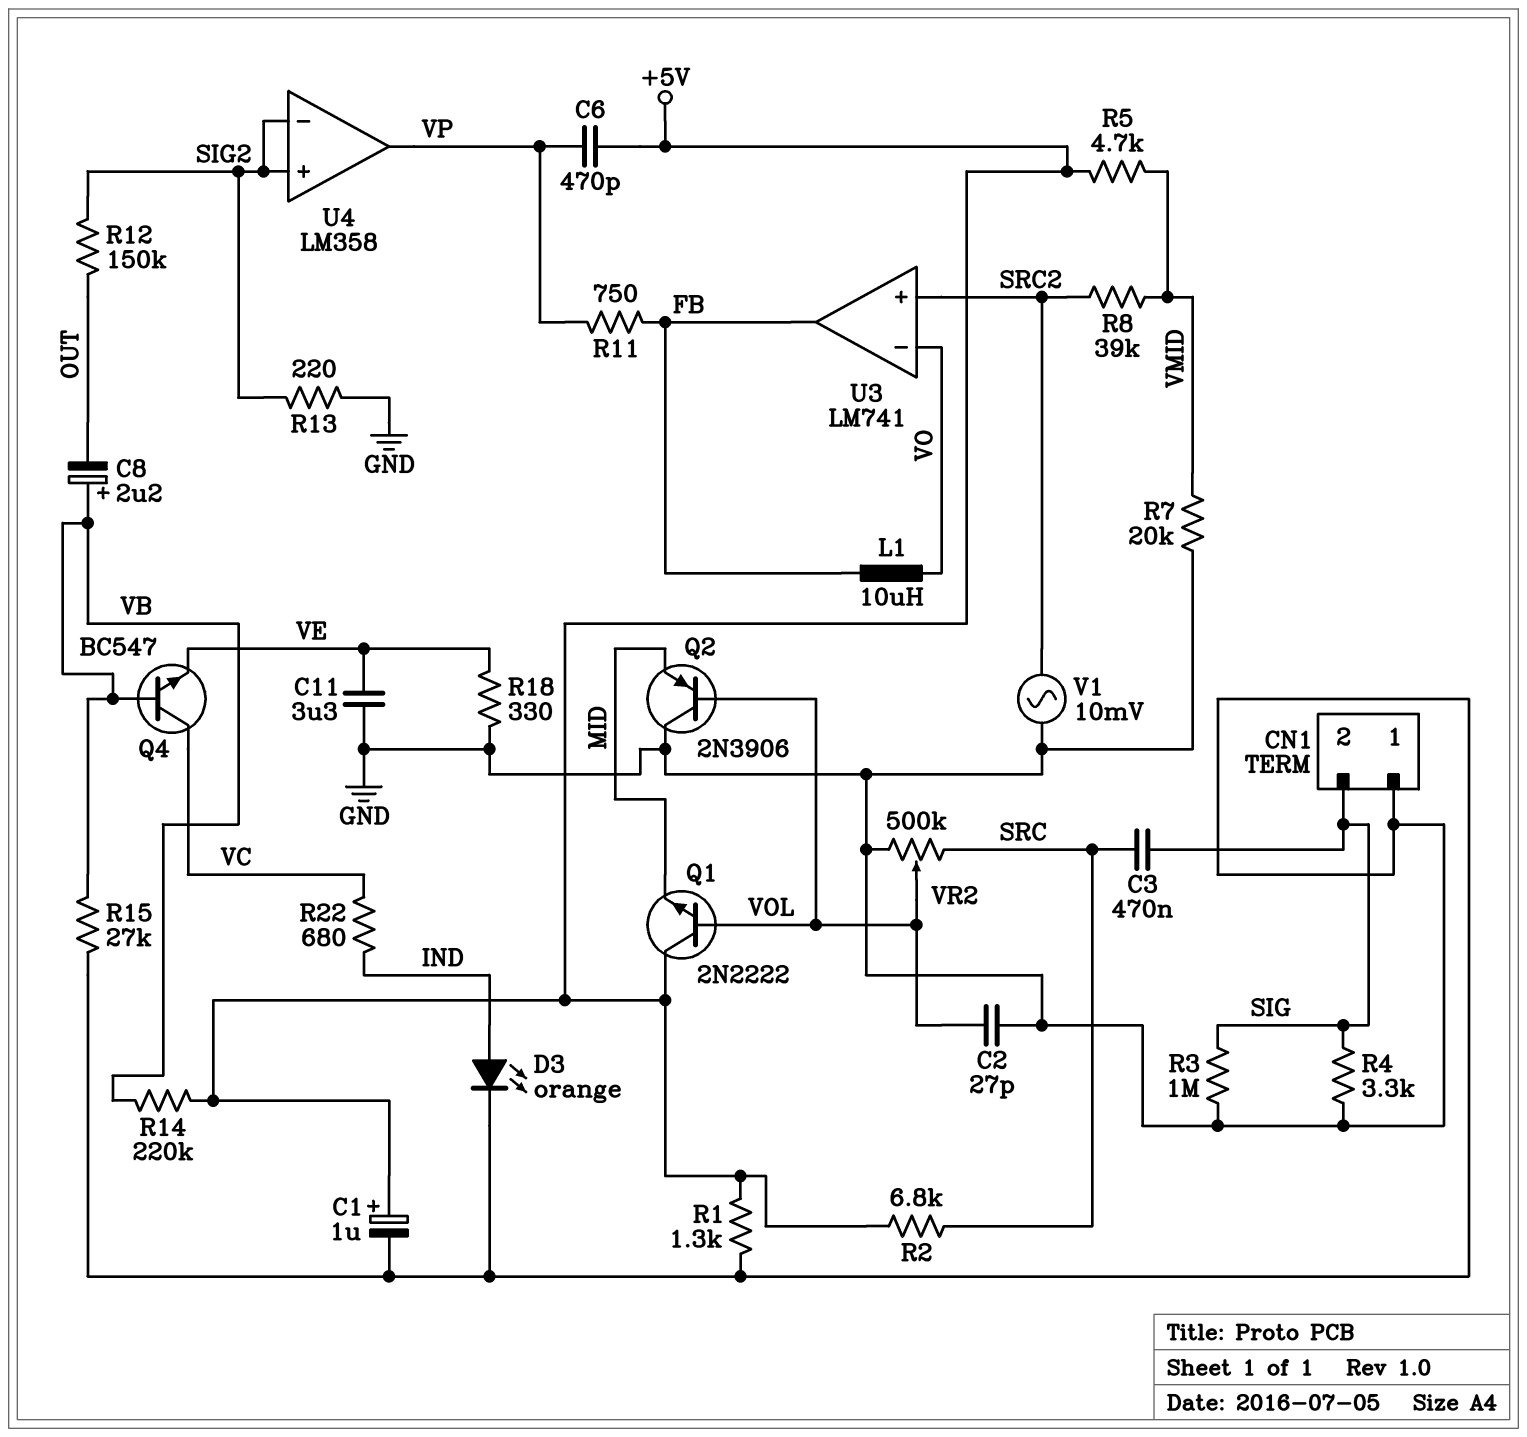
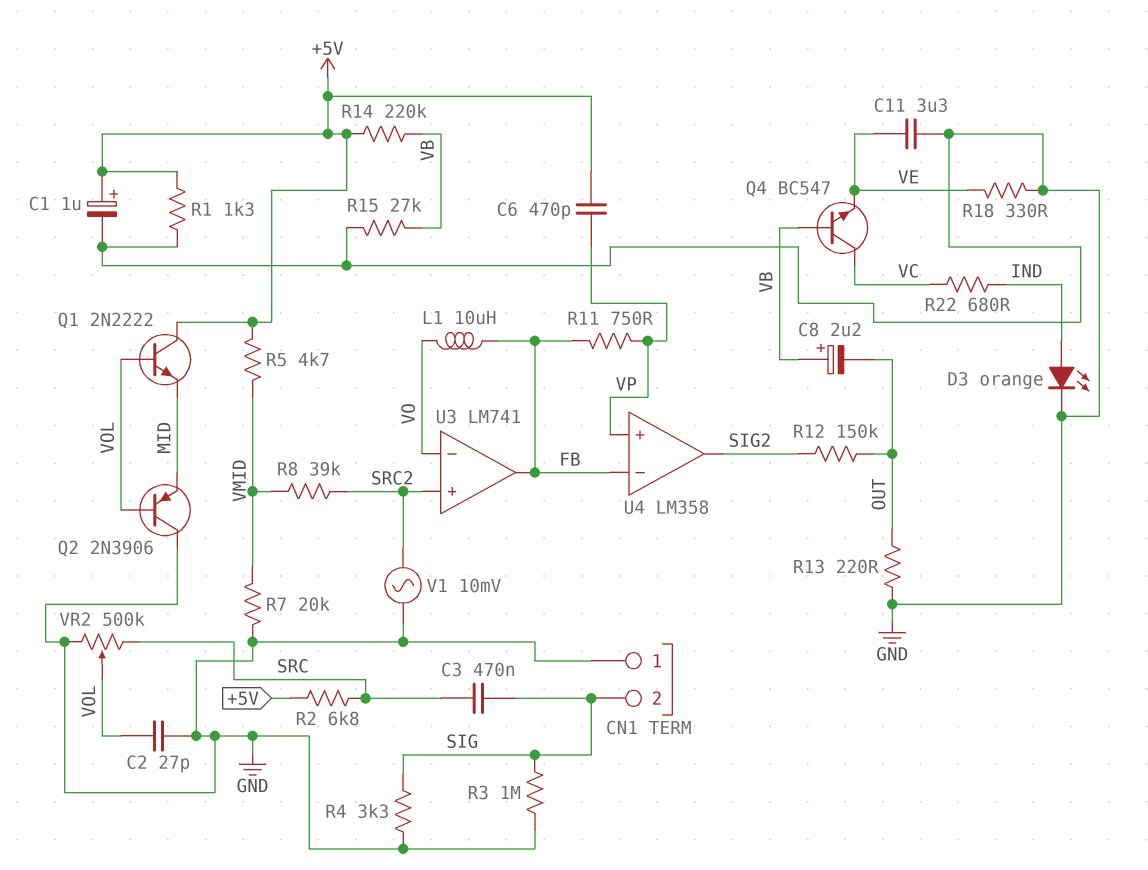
R13: 220 (GND, SIG2) -> 220 (GND, OUT)
U4 pin in+: SIG2 -> VP
U4 pin in-: SIG2 -> FB
U4 pin out: VP -> SIG2

